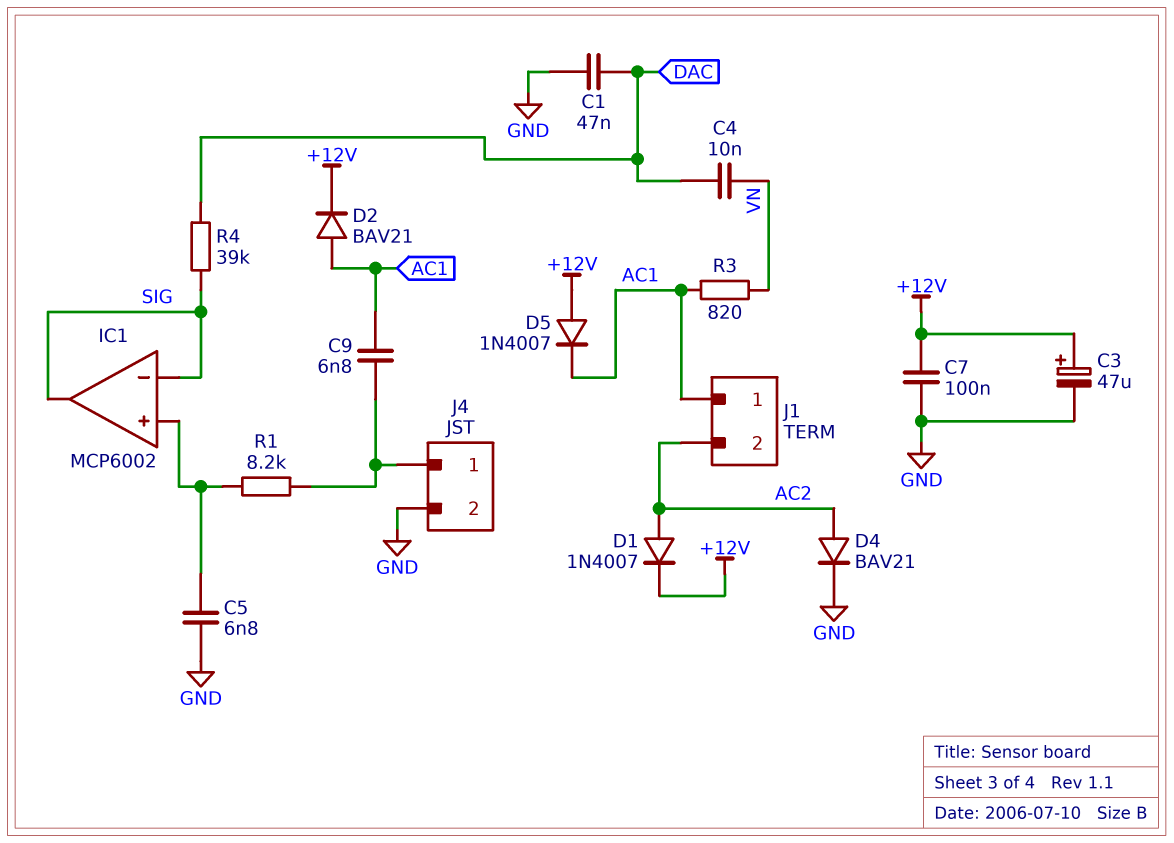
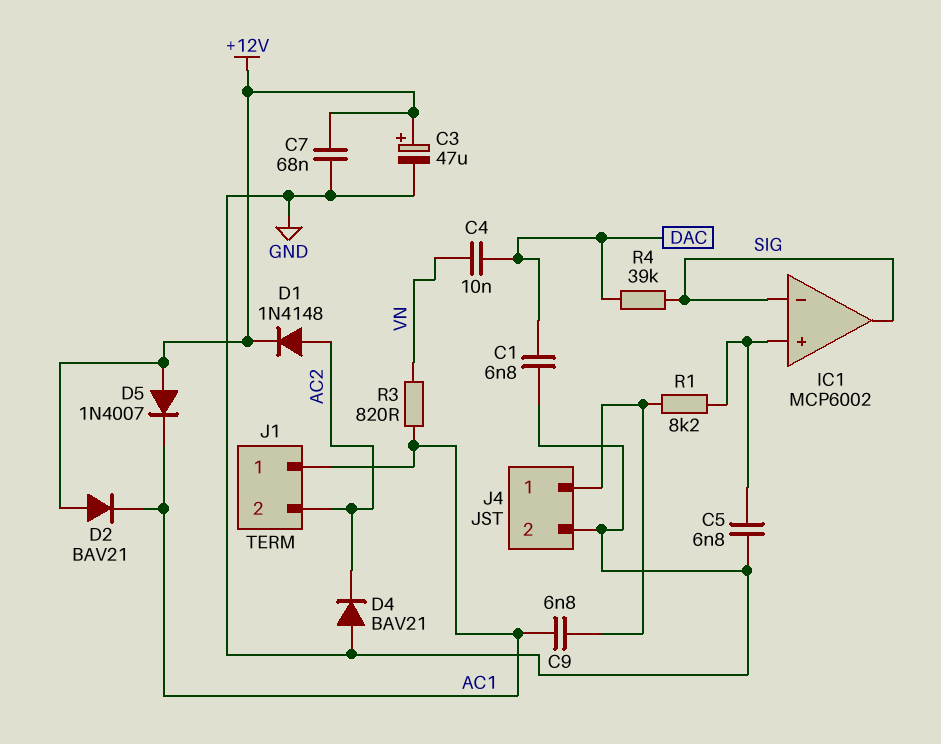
C1: 47nF (DAC, GND) -> 6.8nF (DAC, GND)
C7: 100nF (+12V, GND) -> 68nF (+12V, GND)
D1: diode 1N4007 (A AC2, K +12V) -> diode 1N4148 (A AC2, K +12V)
D2: diode BAV21 (A AC1, K +12V) -> diode BAV21 (A +12V, K AC1)
D4: diode BAV21 (A AC2, K GND) -> diode BAV21 (A GND, K AC2)

